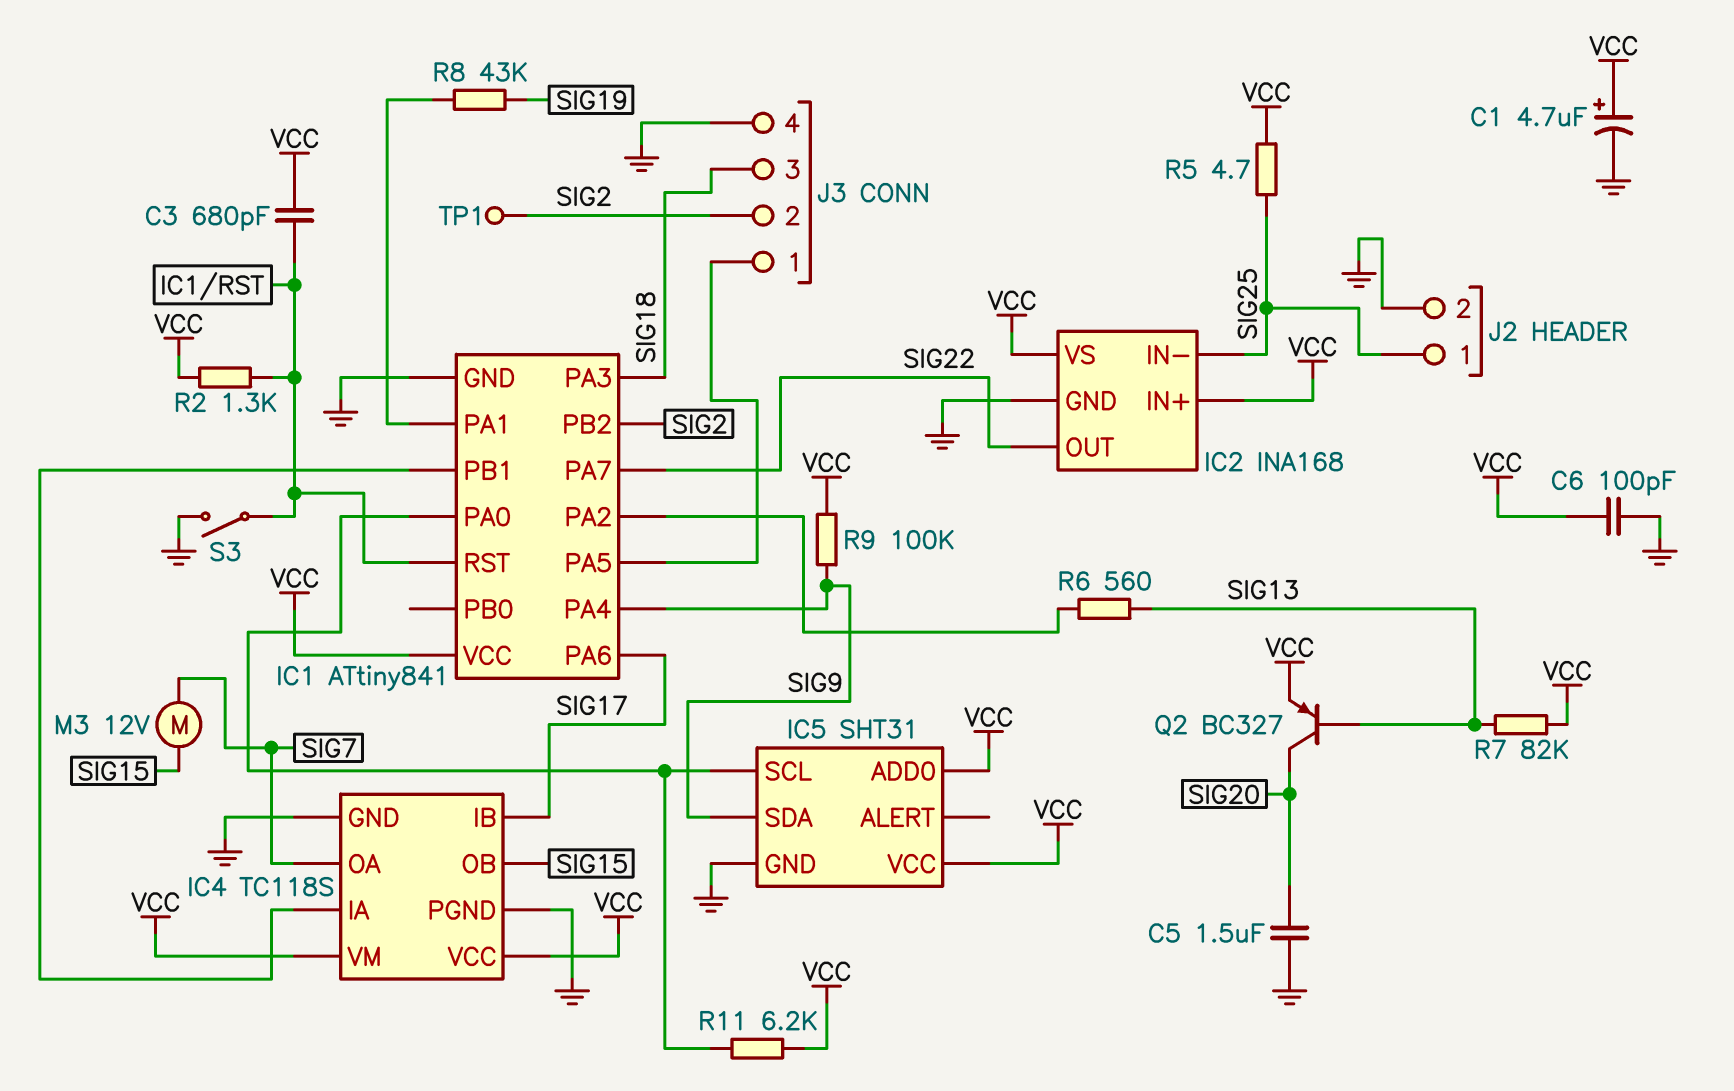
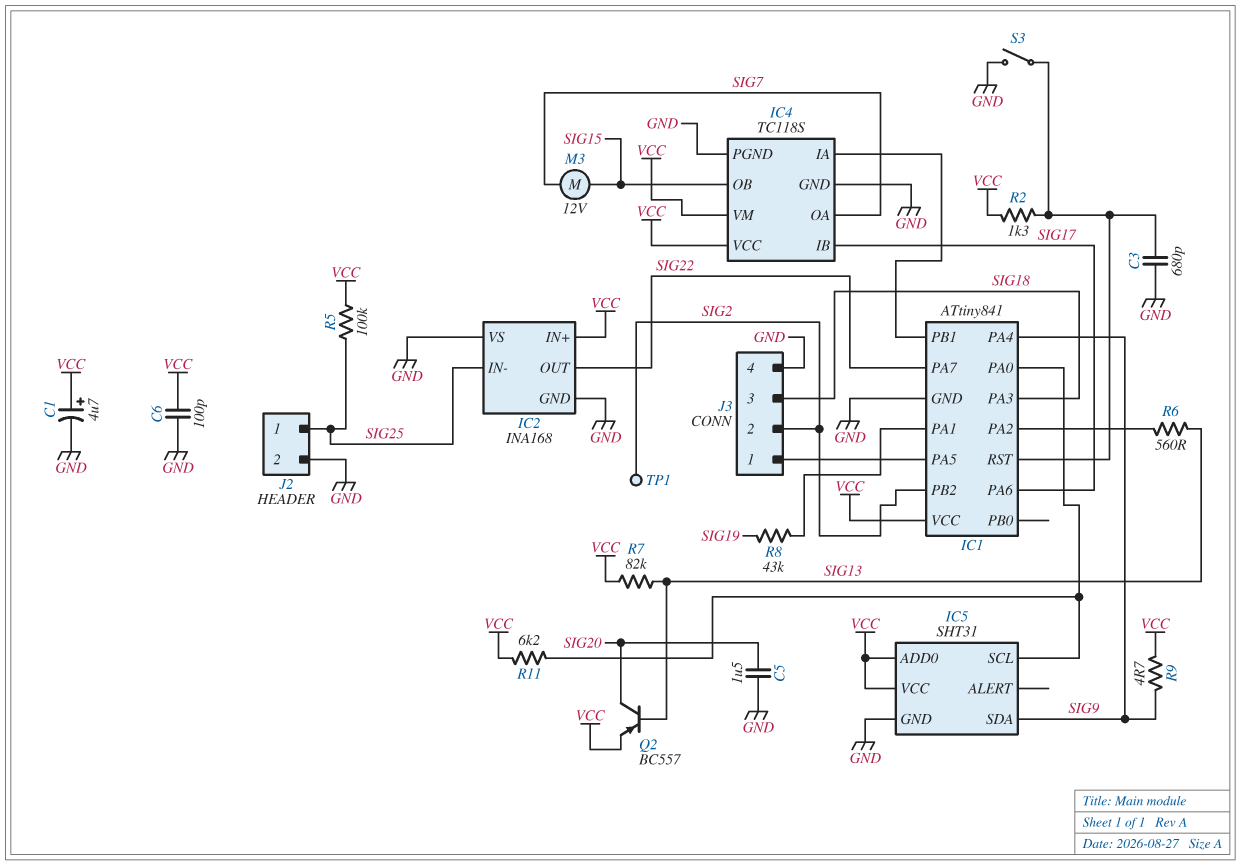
C3: 680pF (IC1/RST, VCC) -> 680pF (GND, IC1/RST)
IC2 pin VS: VCC -> GND
Q2: PNP BC327 (B SIG13, C SIG20, E VCC) -> PNP BC557 (B SIG13, C SIG20, E VCC)
R5: 4.7 (SIG25, VCC) -> 100k (SIG25, VCC)
R9: 100k (SIG9, VCC) -> 4.7 (SIG9, VCC)

